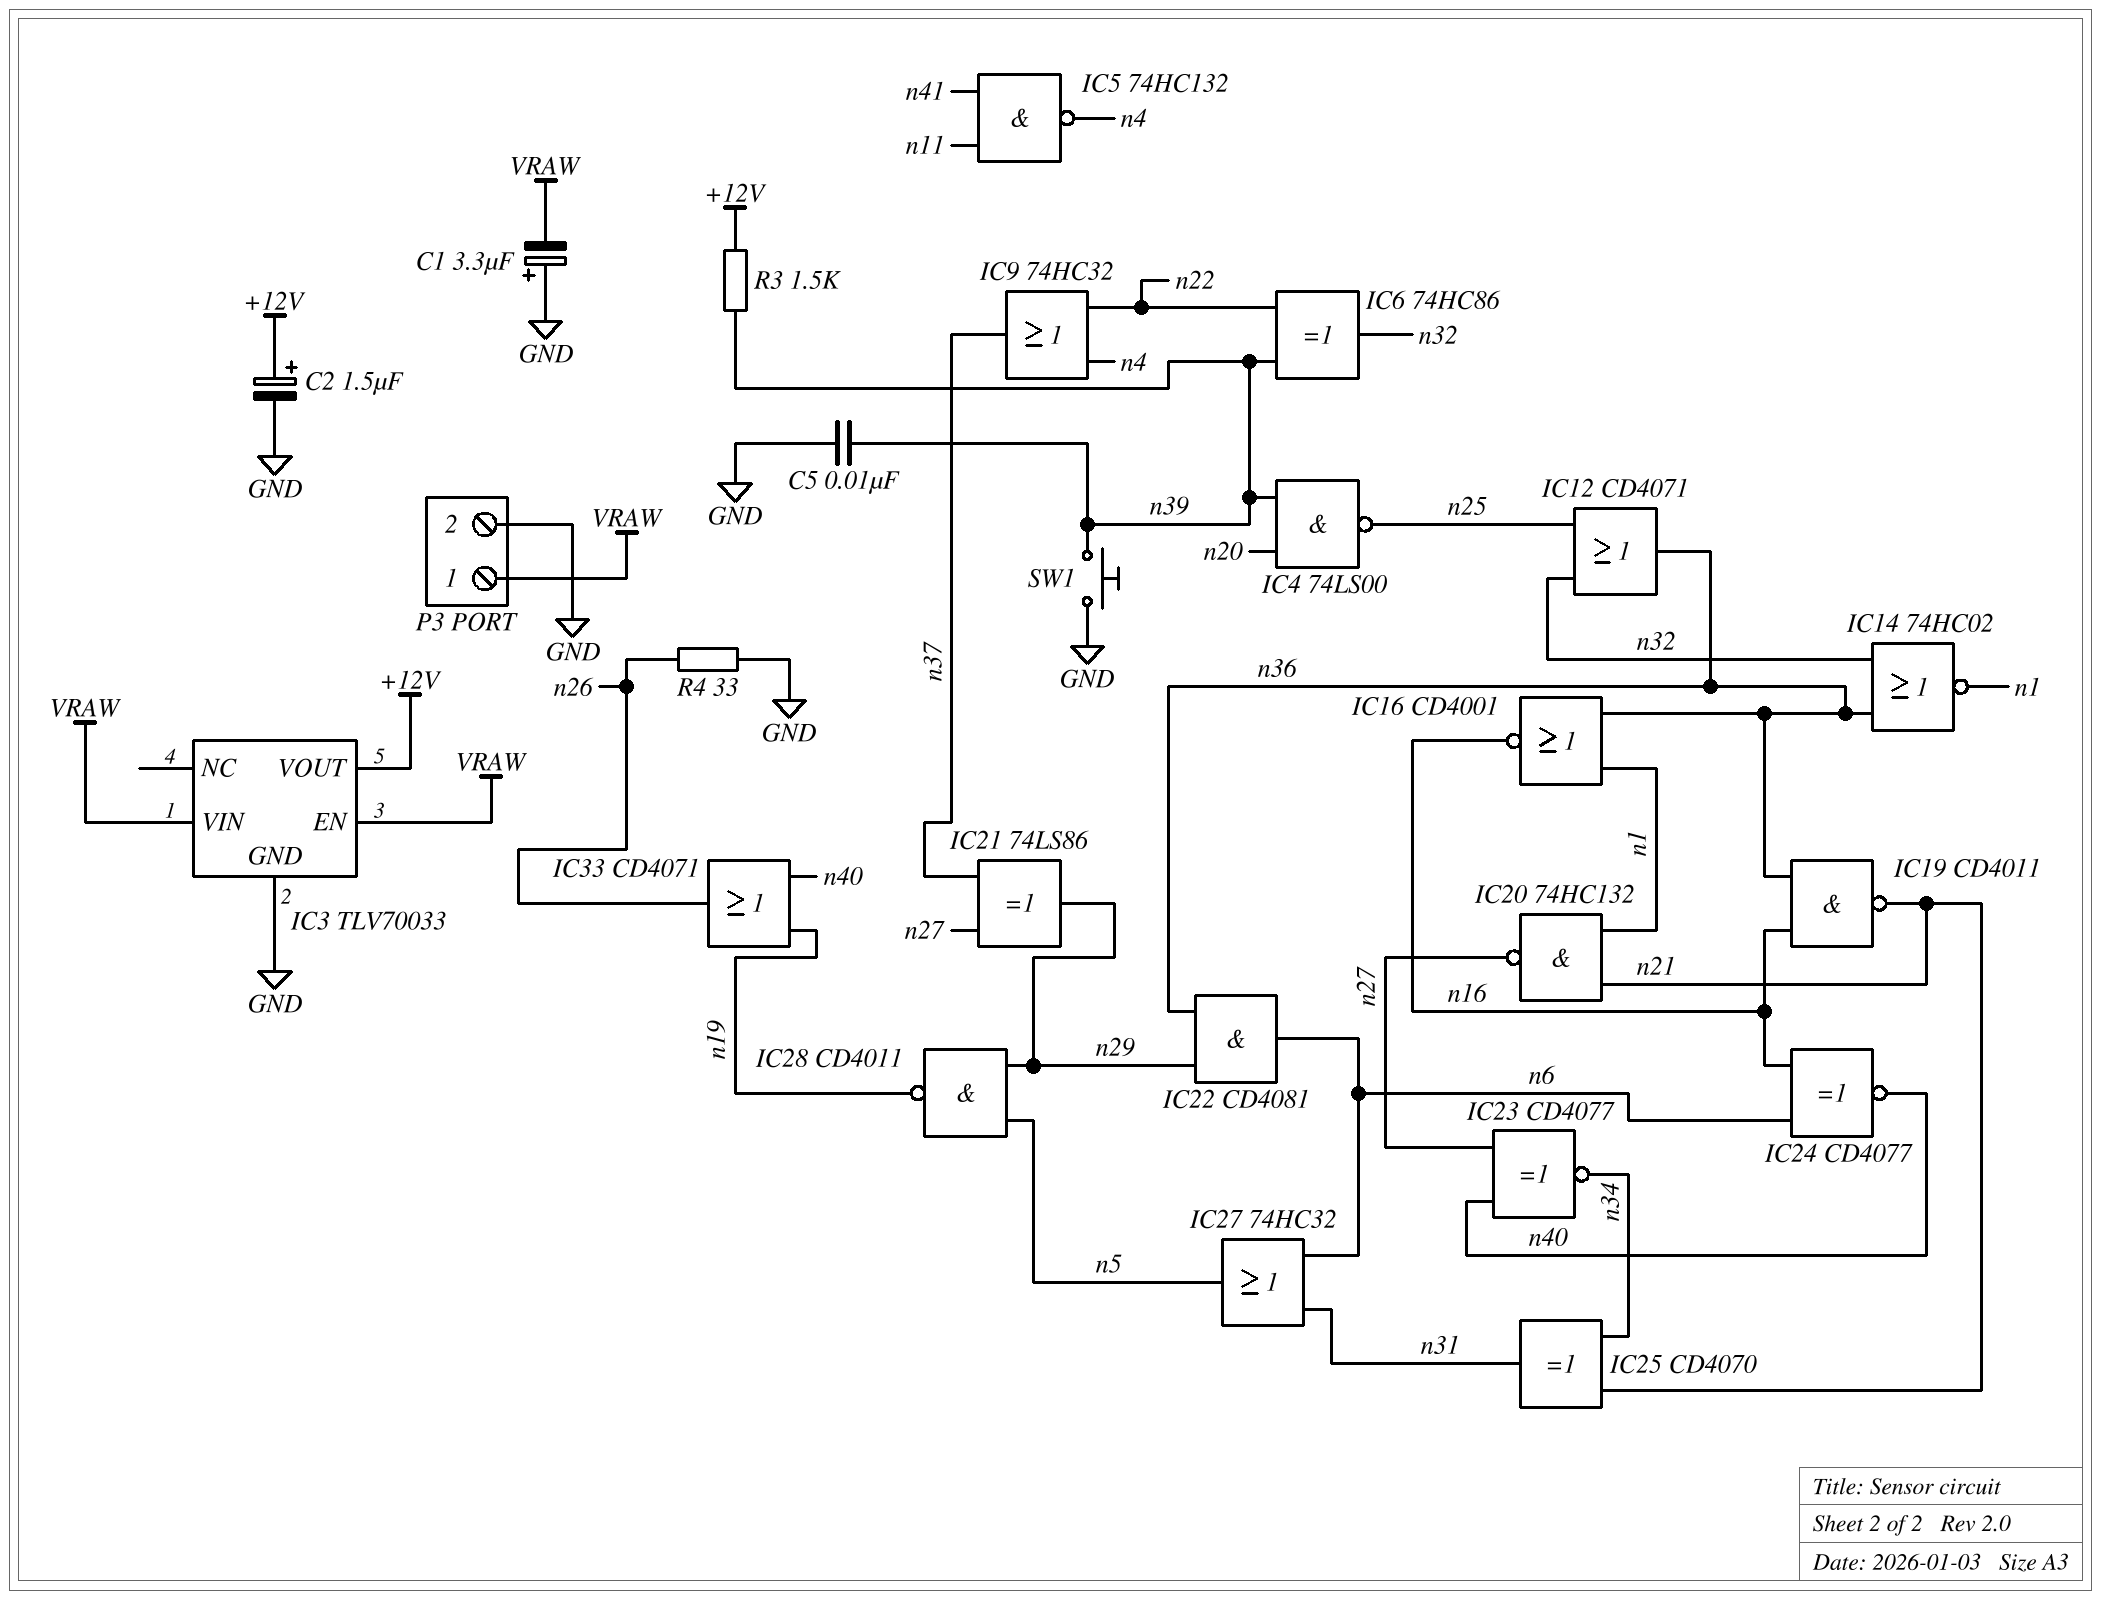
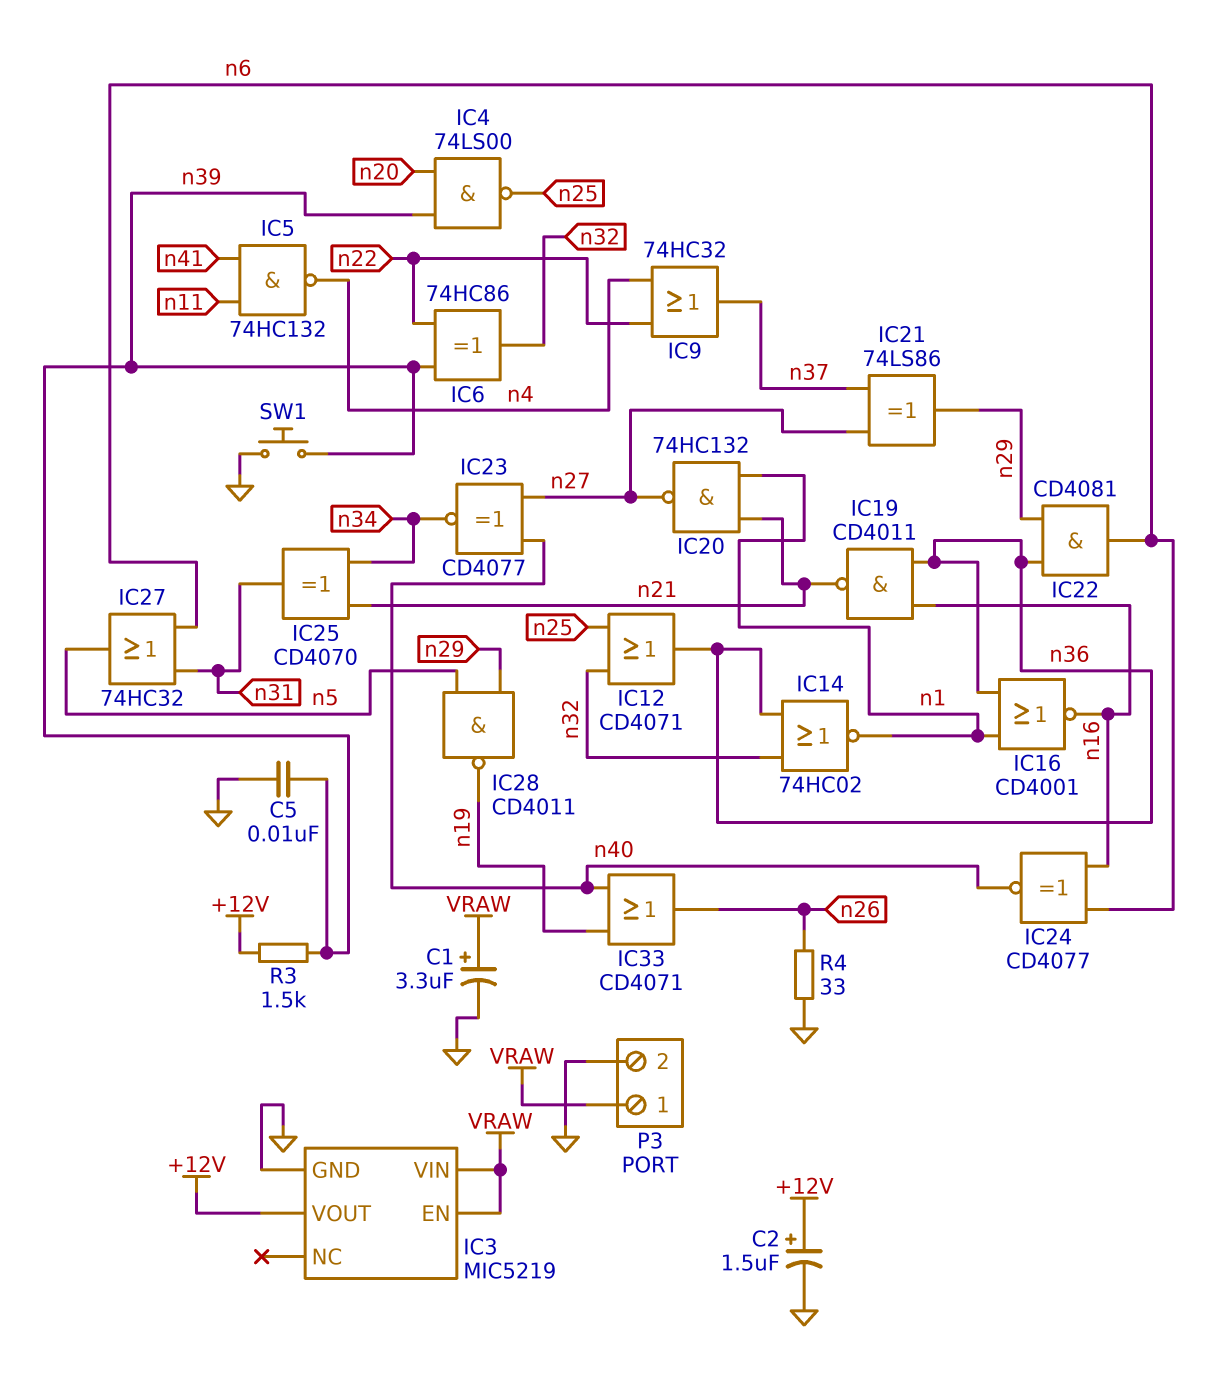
C1: 3.3uF (plus GND, minus VRAW) -> 3.3uF (plus VRAW, minus GND)
IC3: TLV70033 -> MIC5219

